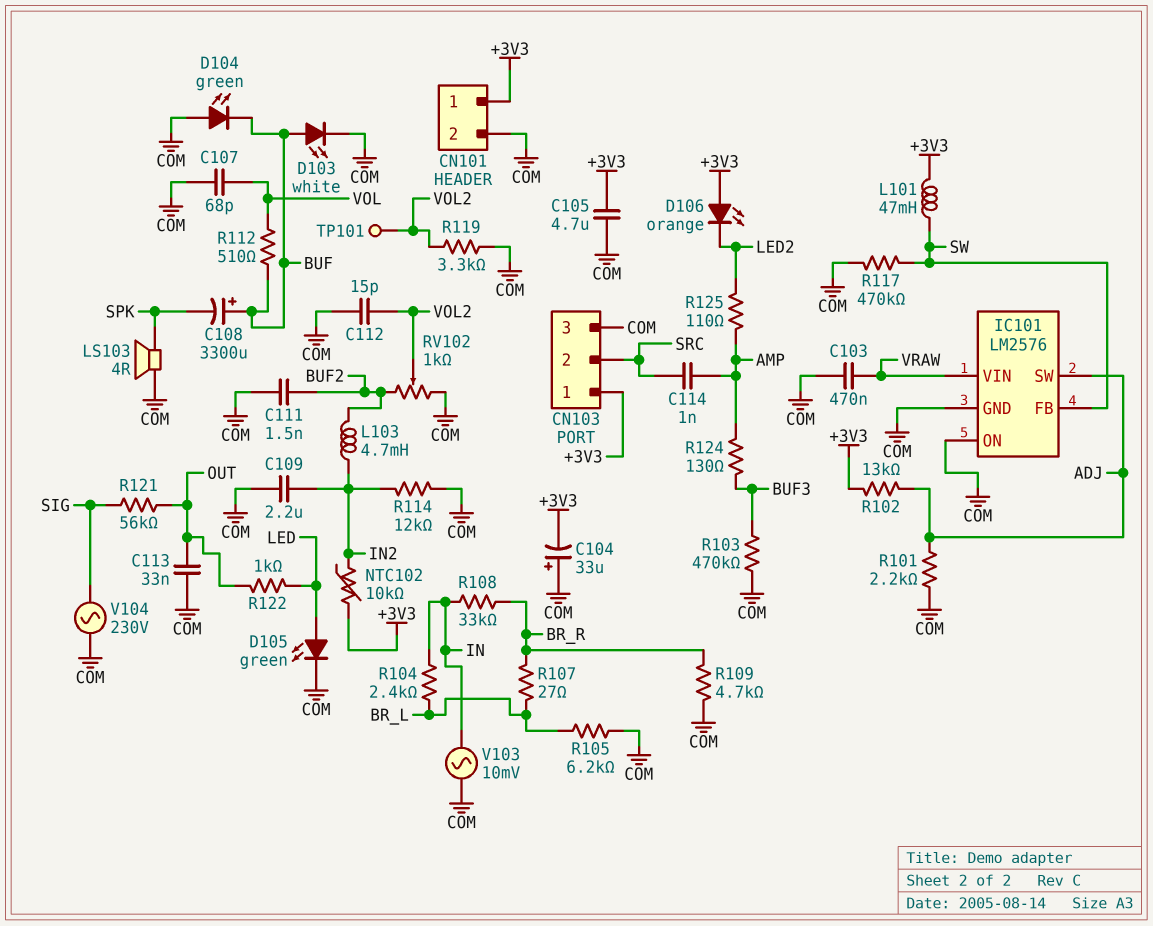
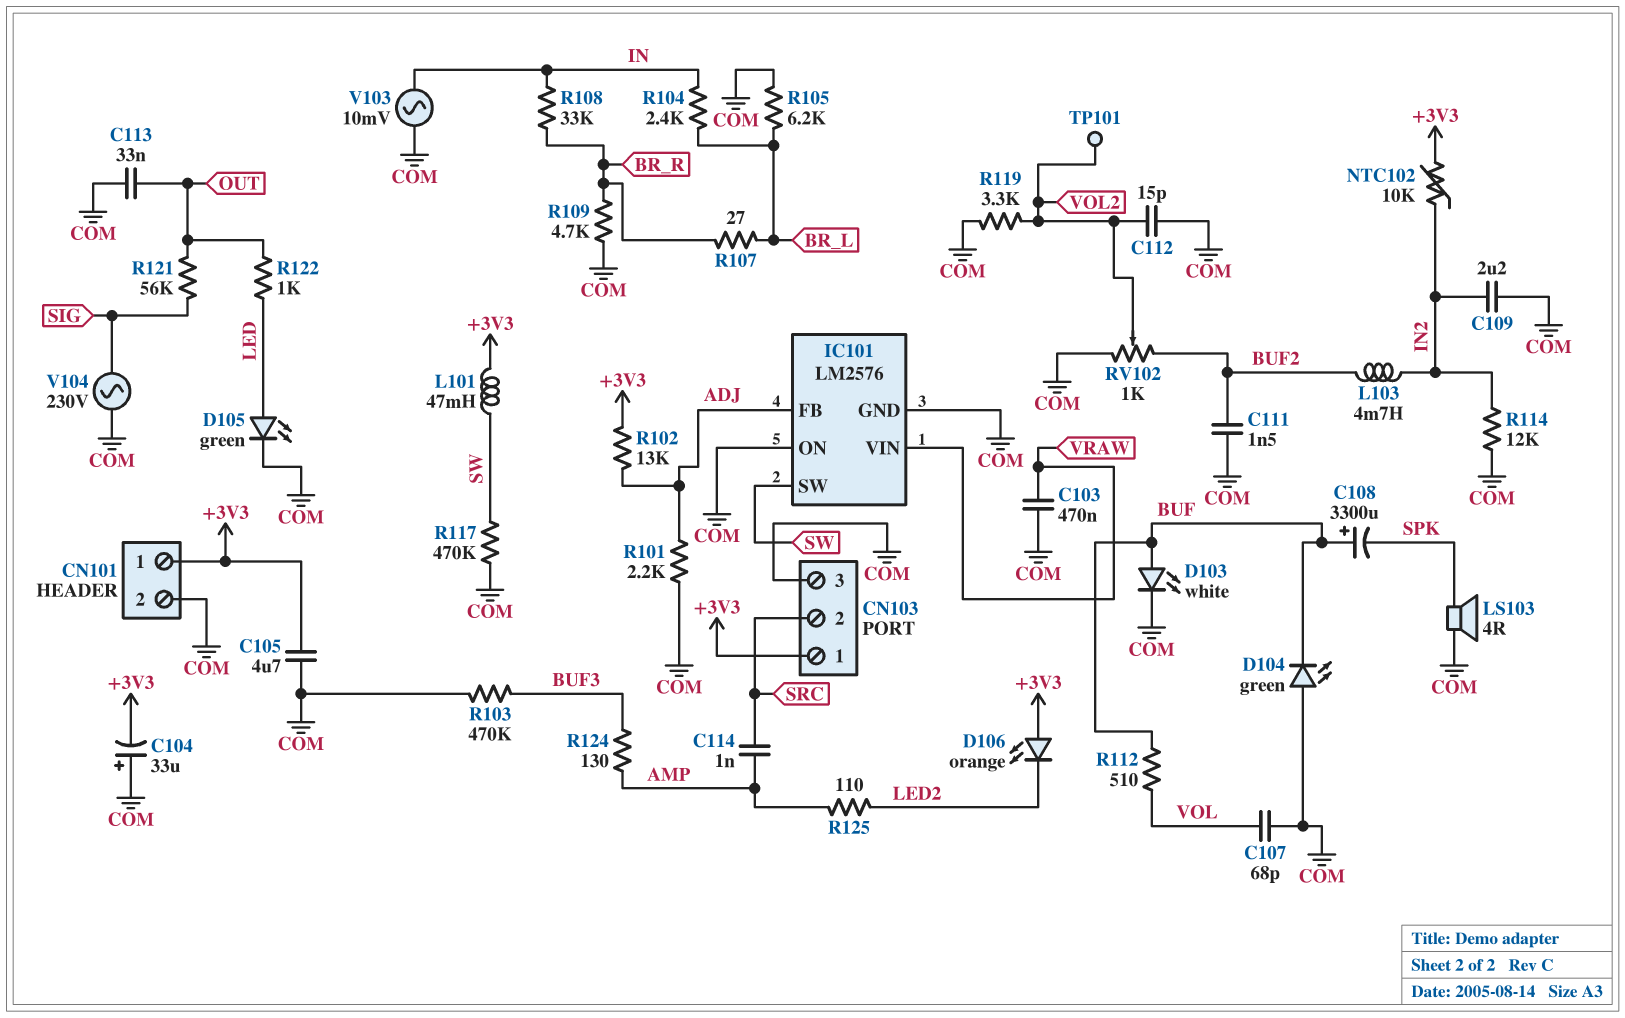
IC101 pin FB: SW -> ADJ
IC101 pin SW: ADJ -> SW

